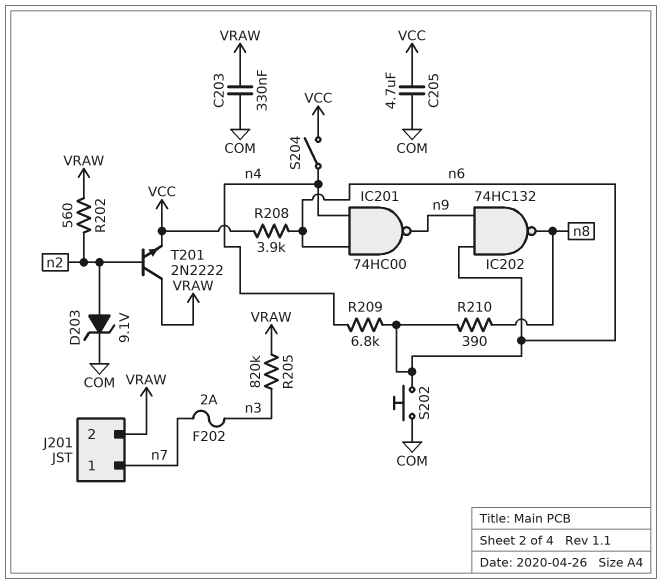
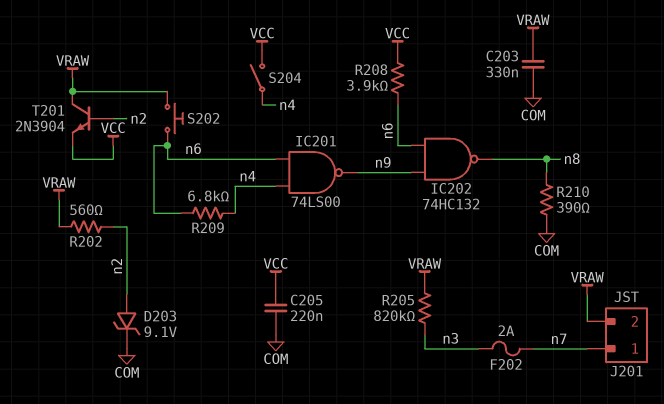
C205: 4.7uF (COM, VCC) -> 220nF (COM, VCC)
IC201: NAND 74HC00 (in n4, in n6, out n9) -> NAND 74LS00 (in n4, in n6, out n9)
R210: 390 (n6, n8) -> 390 (COM, n8)
S202: button (COM, n6) -> button (VRAW, n6)
T201: NPN 2N2222 (B n2, C VRAW, E VCC) -> NPN 2N3904 (B n2, C VRAW, E VCC)

